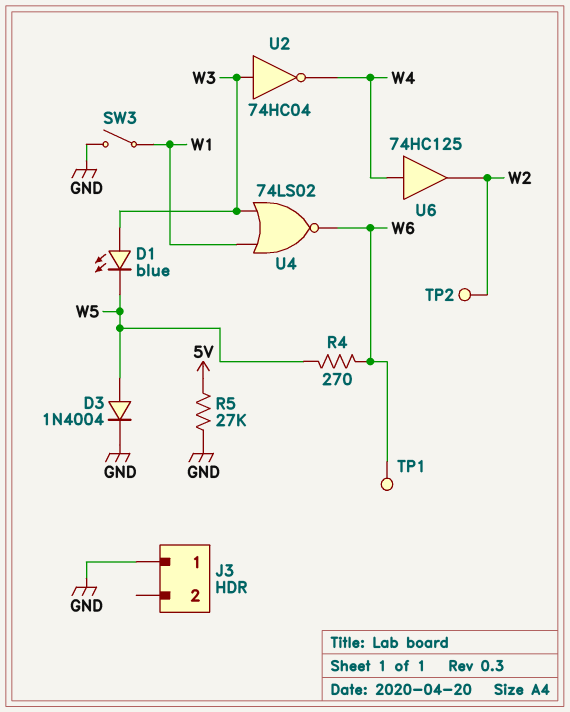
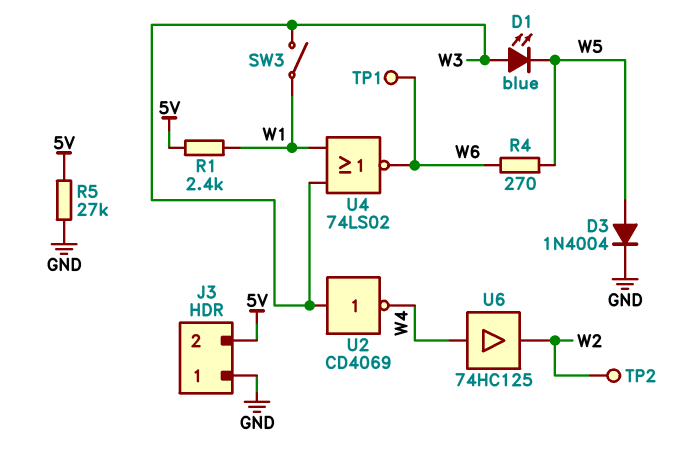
J3 pin 2: none -> 5V
R1: none -> 2.4k (5V, W1)
SW3: switch (GND, W1) -> switch (W1, W3)
U2: NOT 74HC04 (in W3, out W4) -> NOT CD4069 (in W3, out W4)

